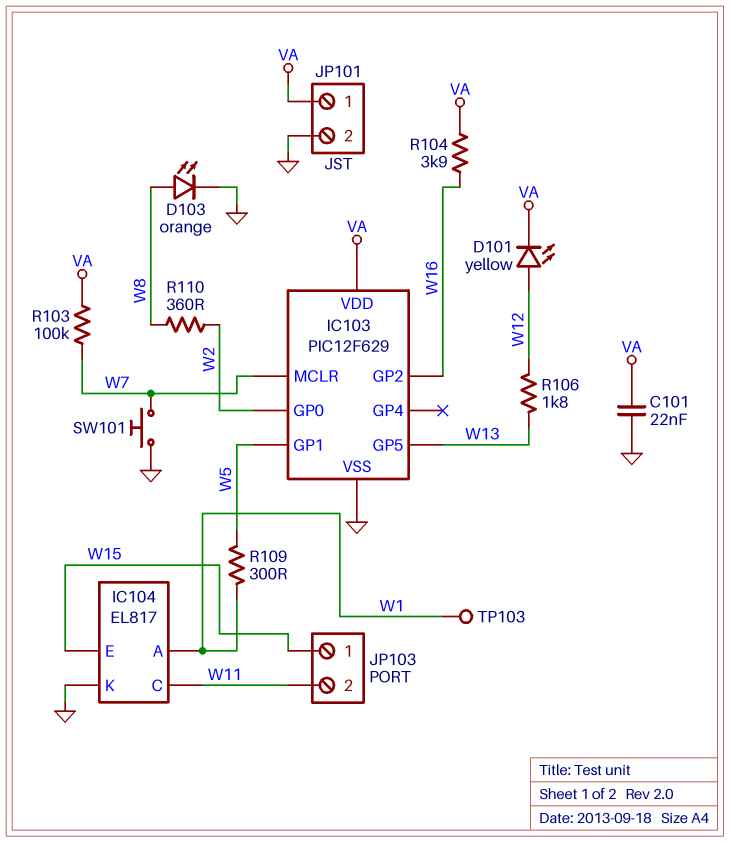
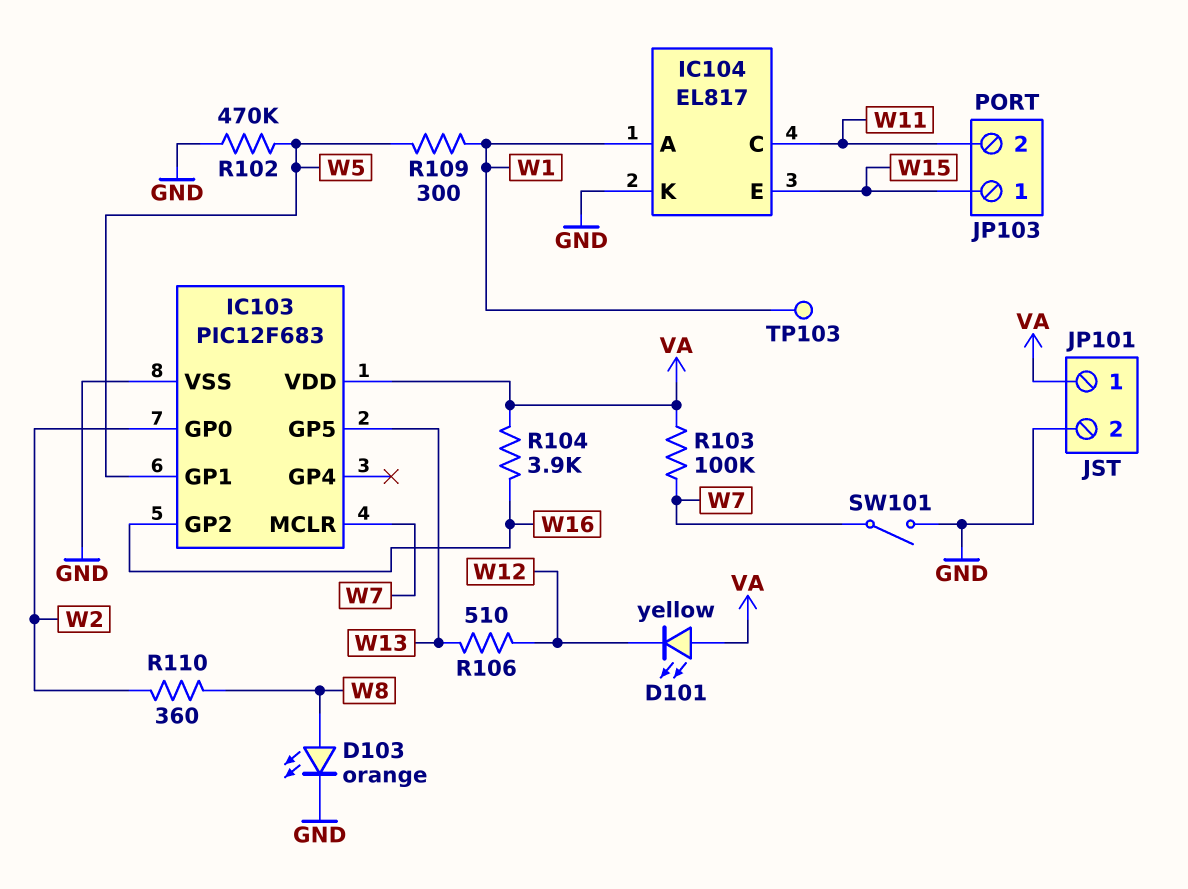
C101: 22nF (GND, VA) -> none
D101: LED yellow (A W12, K VA) -> LED yellow (A VA, K W12)
IC103: PIC12F629 -> PIC12F683
R102: none -> 470k (GND, W5)
R106: 1.8k (W12, W13) -> 510 (W12, W13)
SW101: button (GND, W7) -> switch (GND, W7)

